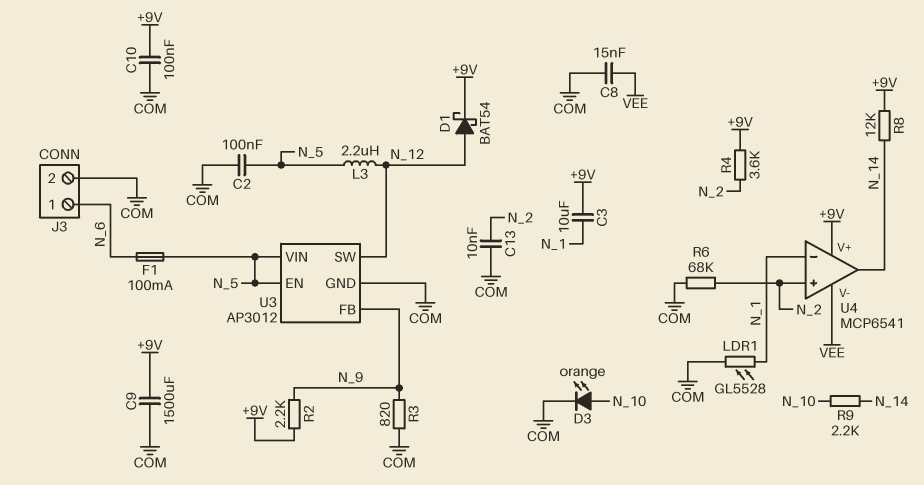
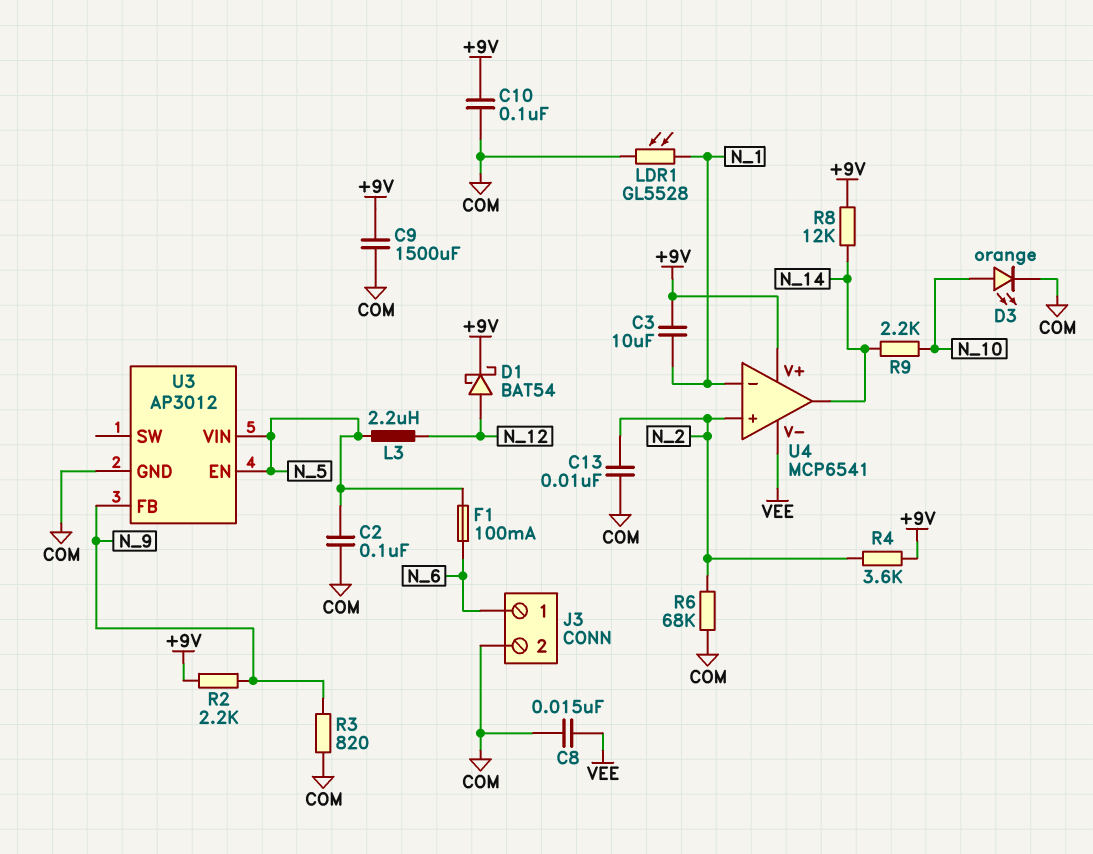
U3 pin SW: N_12 -> none

